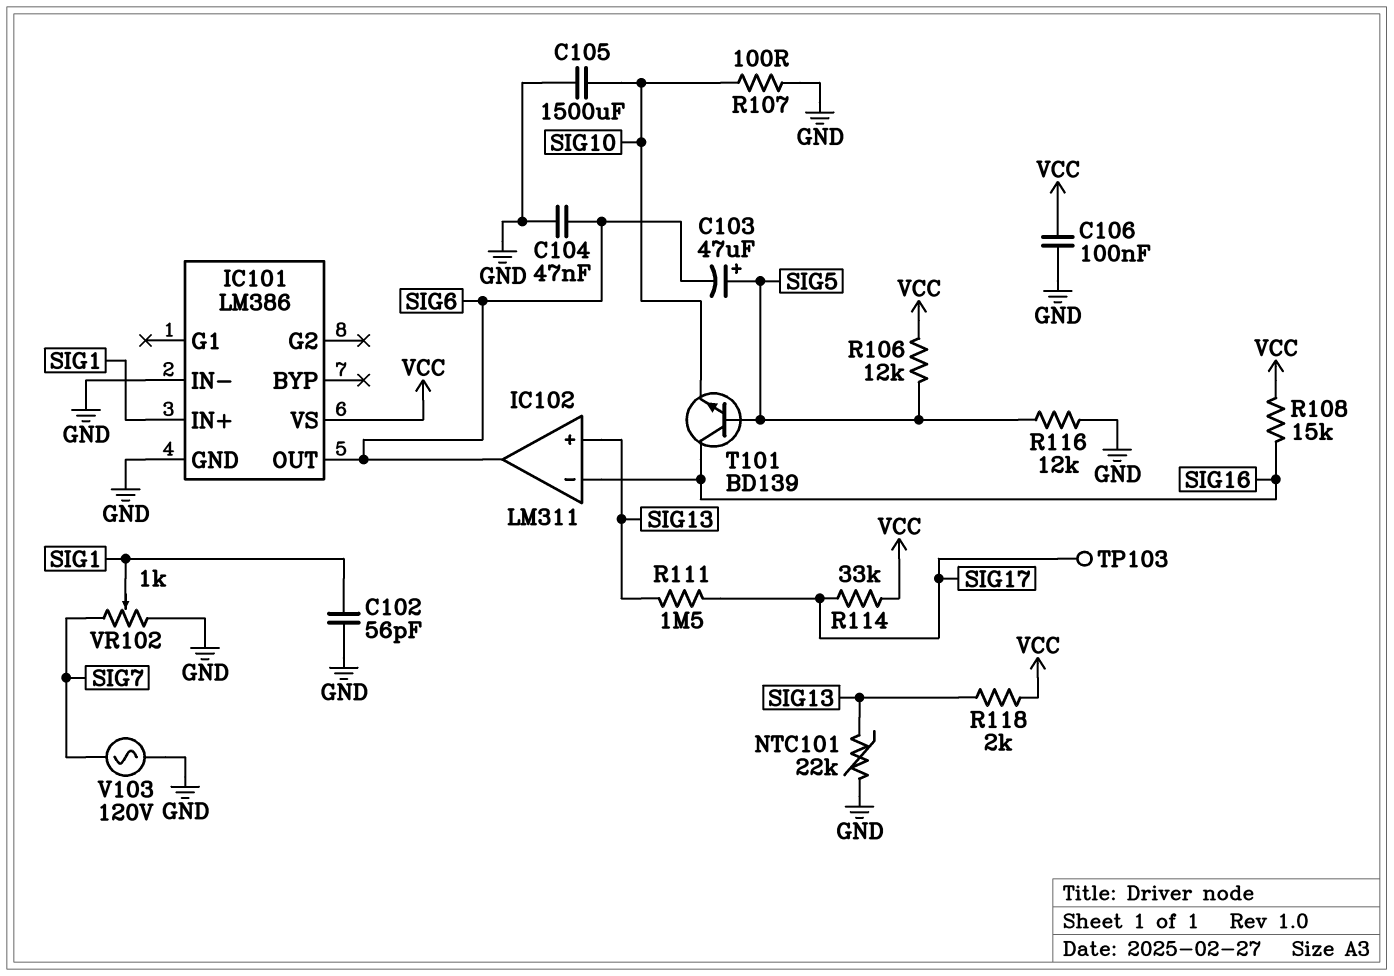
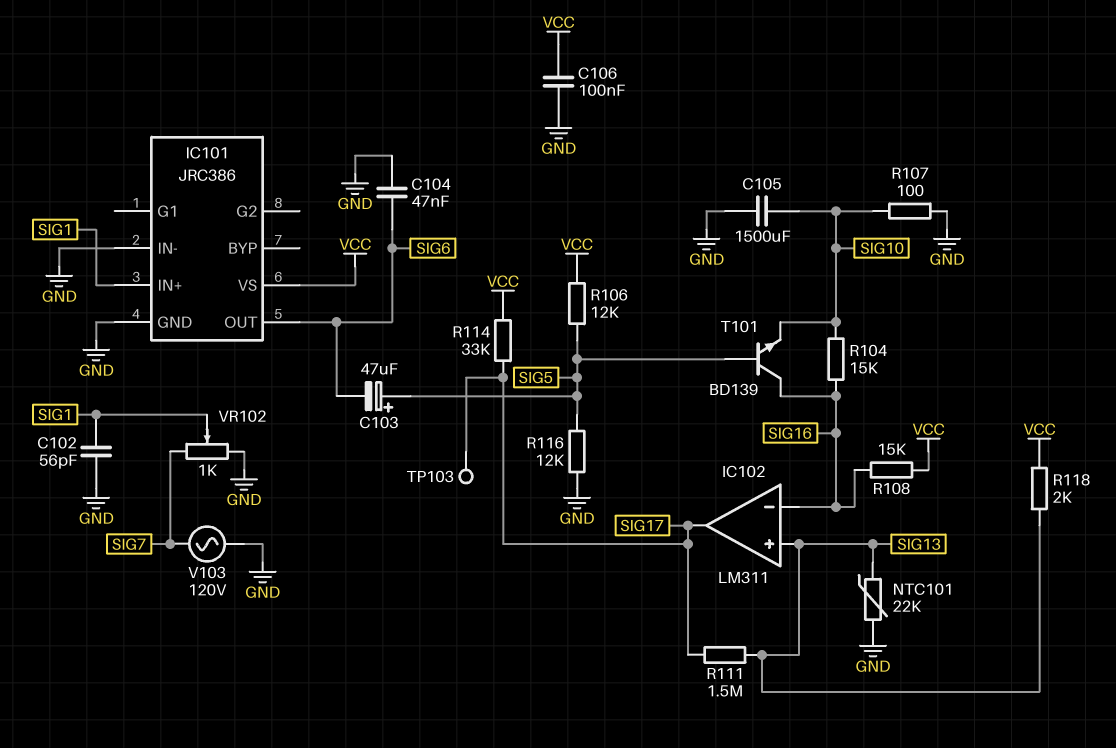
IC101: LM386 -> JRC386
IC102 pin out: SIG6 -> SIG17
R104: none -> 15k (SIG10, SIG16)

